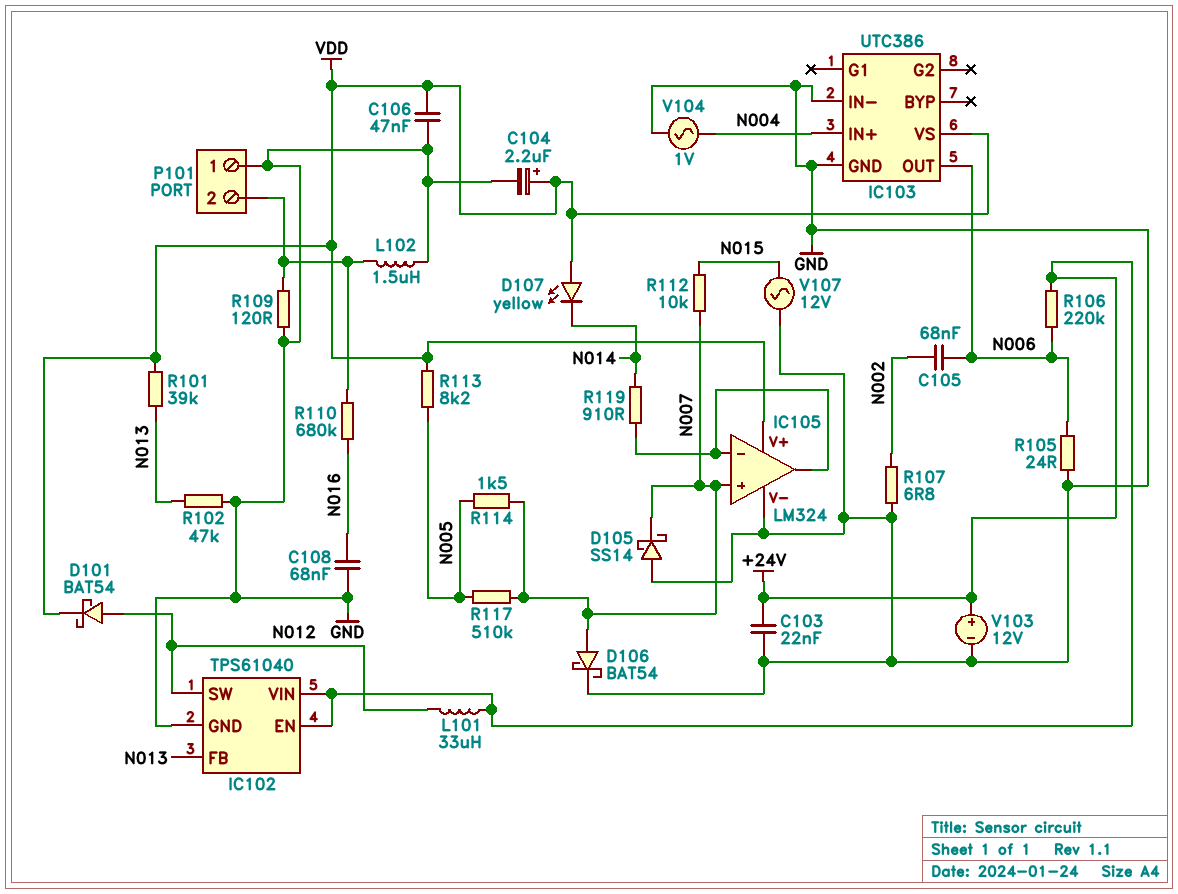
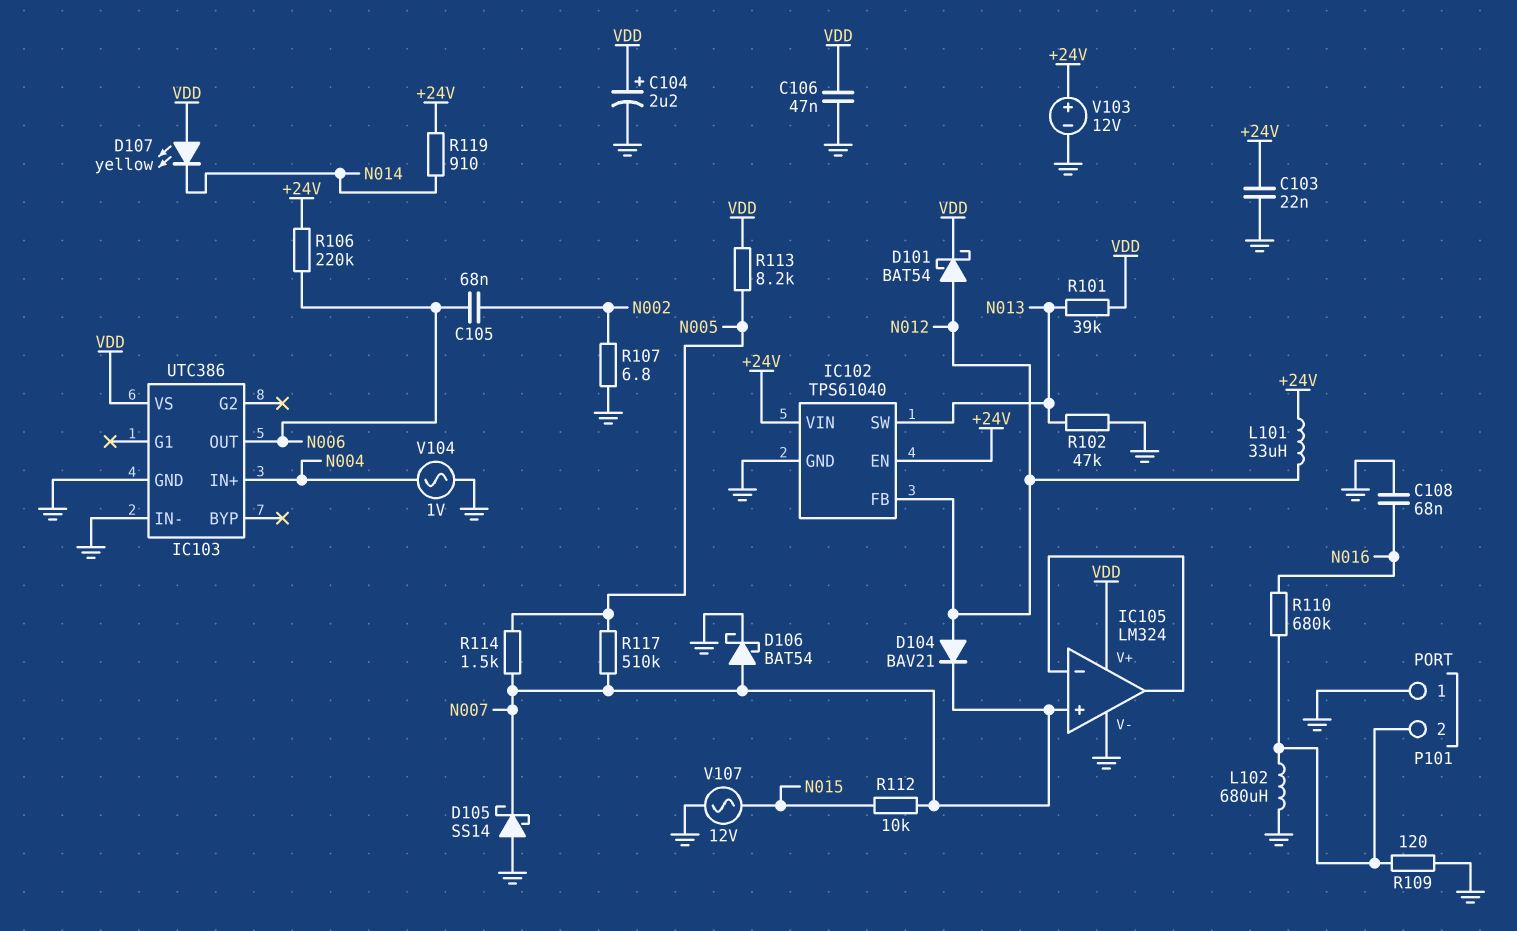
D104: none -> diode BAV21 (A N012, K N007)
IC102 pin FB: N013 -> N012
IC102 pin SW: N012 -> N013
L102: 1.5uH (GND, P101/2) -> 680uH (GND, P101/2)
R105: 24 (GND, N006) -> none
R119: 910 (IC105/in-, N014) -> 910 (+24V, N014)

